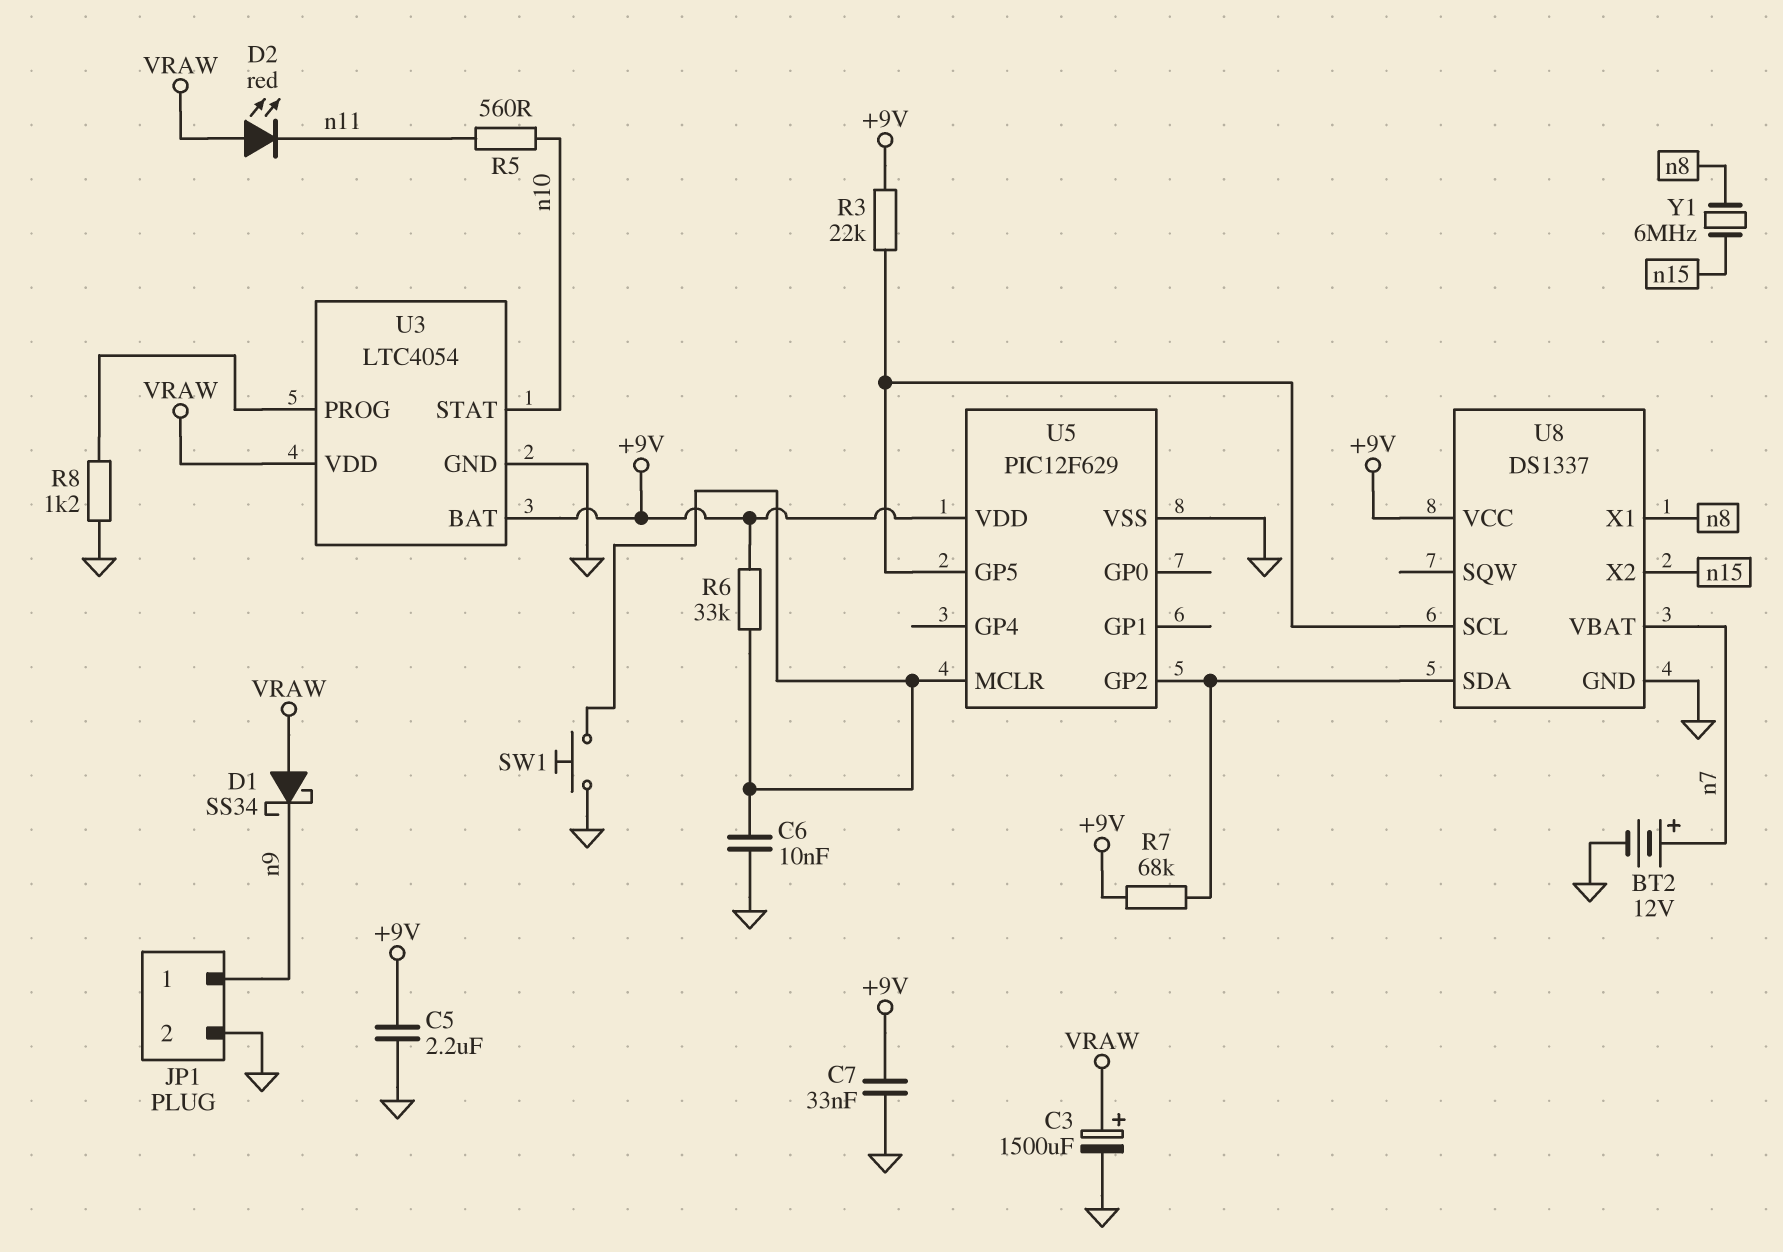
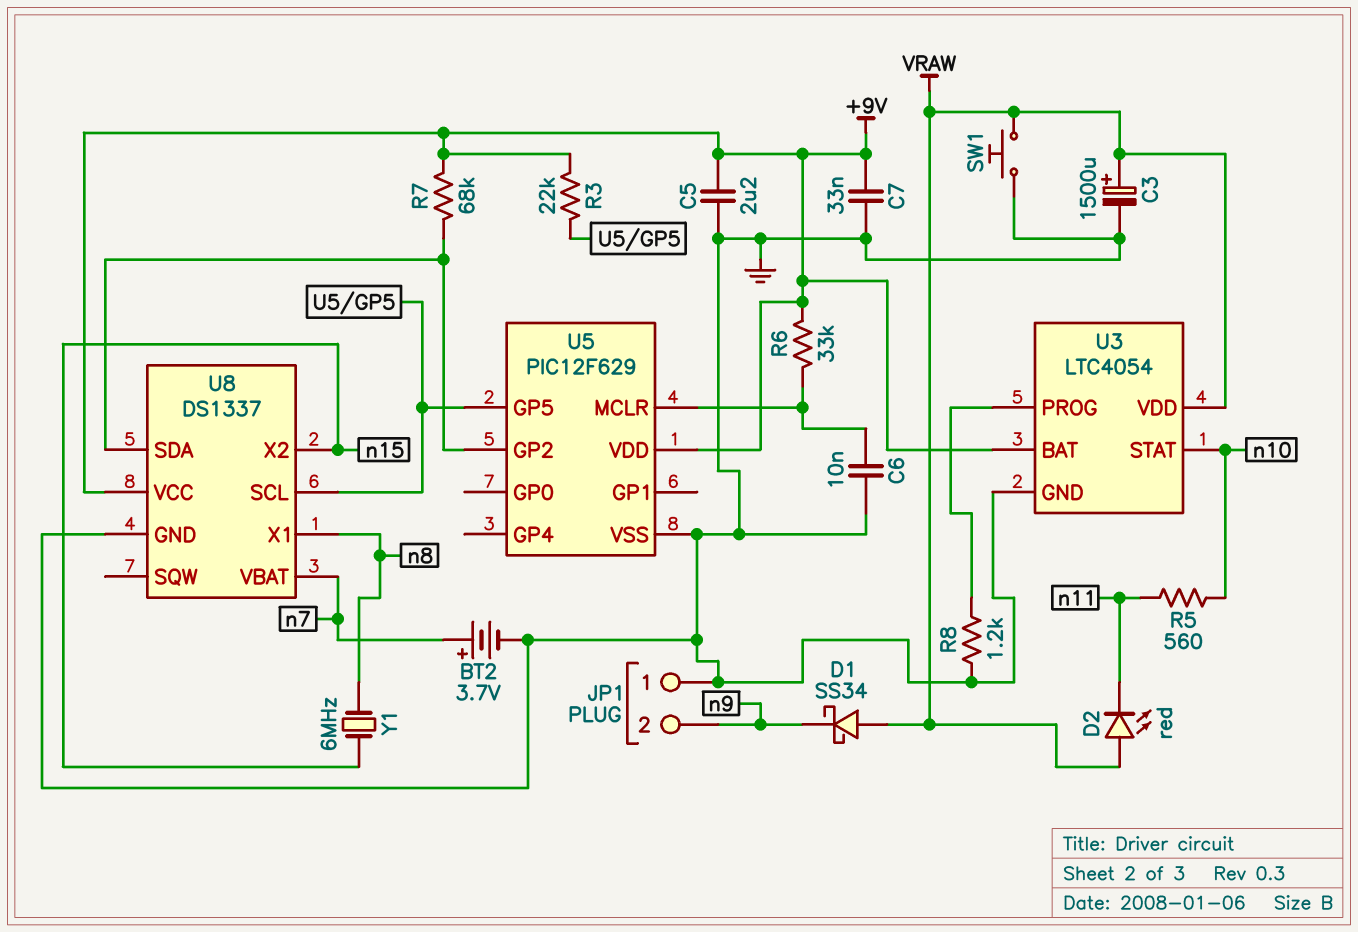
BT2: 12V (plus n7, minus GND) -> 3.7V (plus n7, minus GND)
JP1 pin 1: n9 -> GND
JP1 pin 2: GND -> n9
SW1: button (GND, U5/MCLR) -> button (GND, VRAW)

